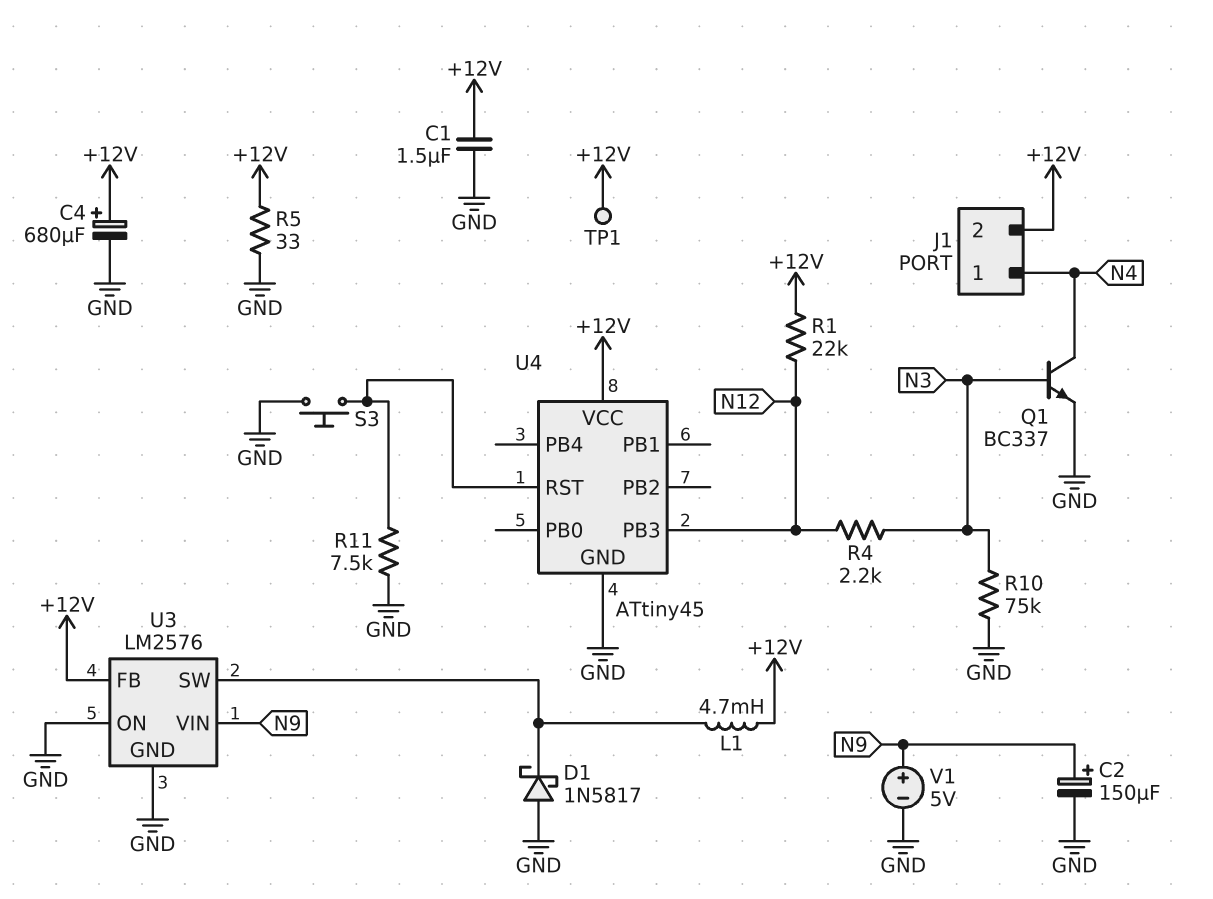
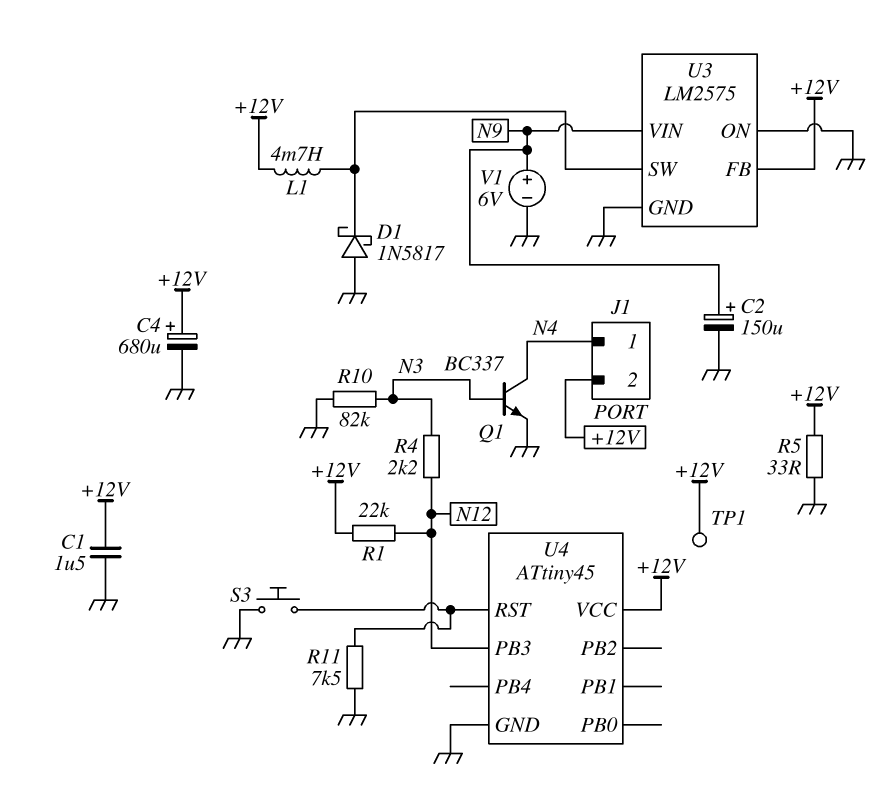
R10: 75k (GND, N3) -> 82k (GND, N3)
U3: LM2576 -> LM2575
V1: 5V (plus N9, minus GND) -> 6V (plus N9, minus GND)

